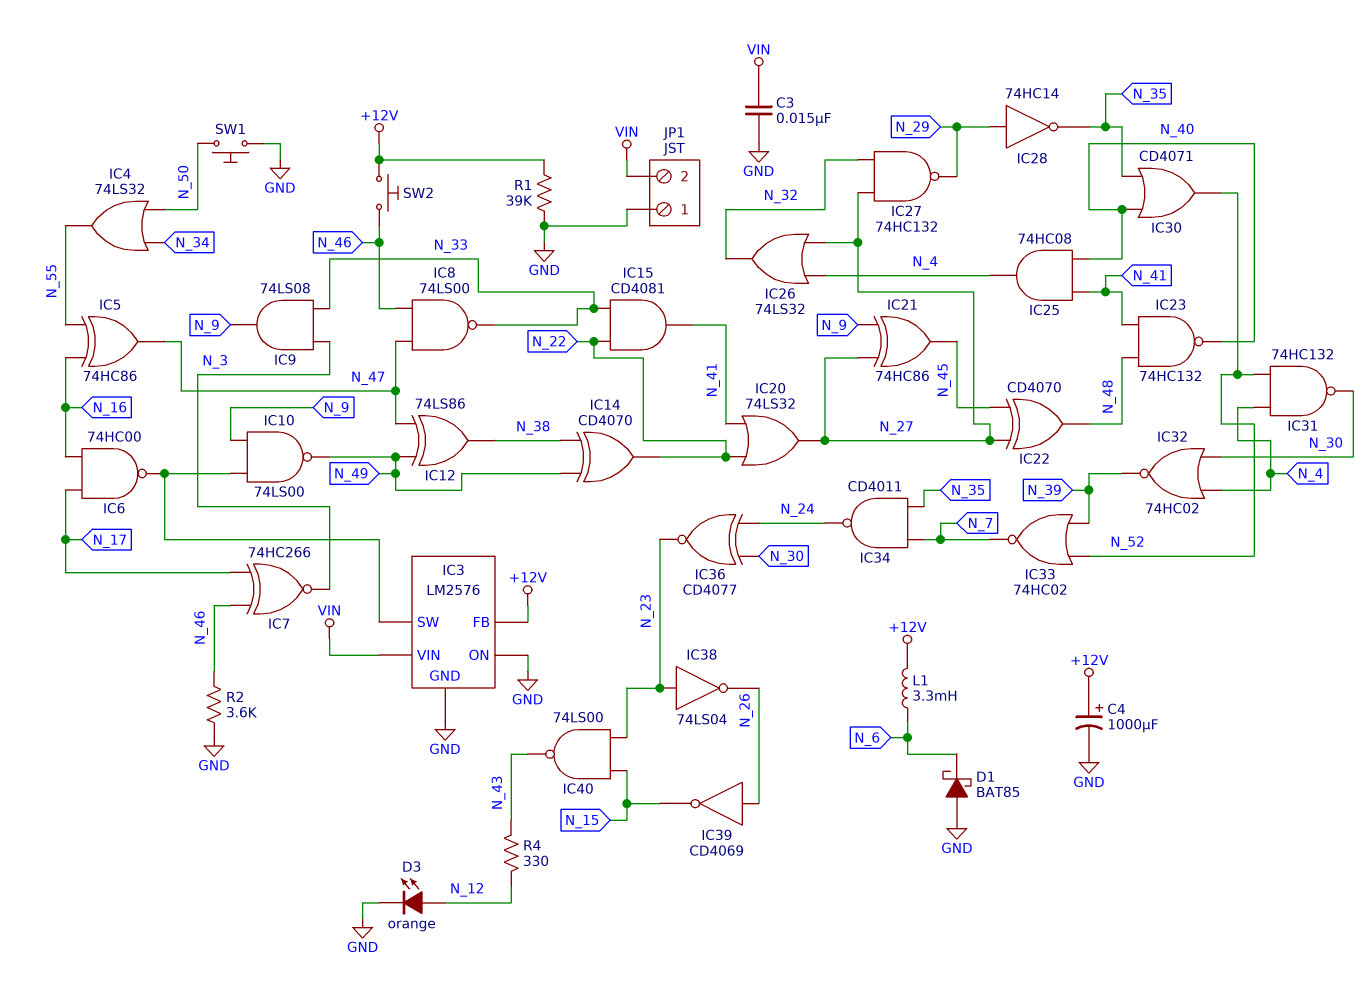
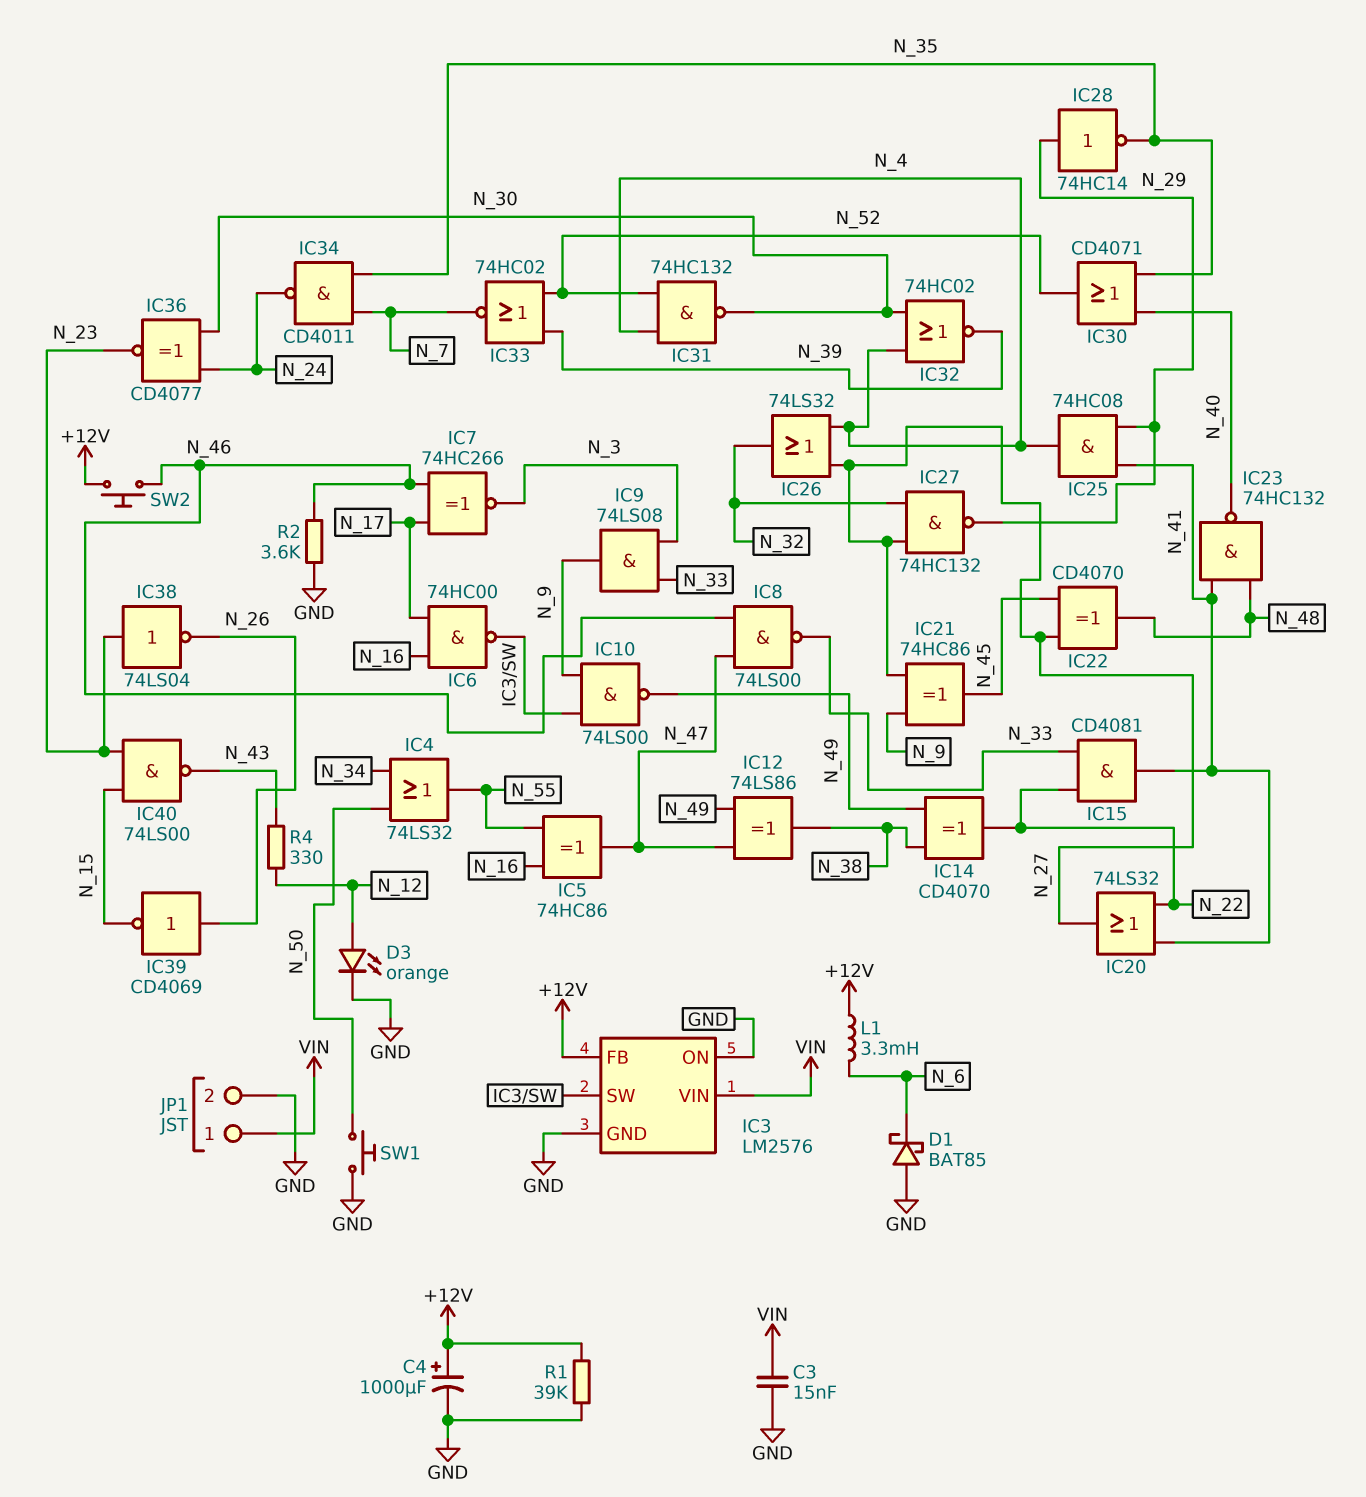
IC25: AND 74HC08 (in N_40, in N_41, out N_4) -> AND 74HC08 (in N_29, in N_41, out N_4)
JP1 pin 1: GND -> VIN
JP1 pin 2: VIN -> GND

